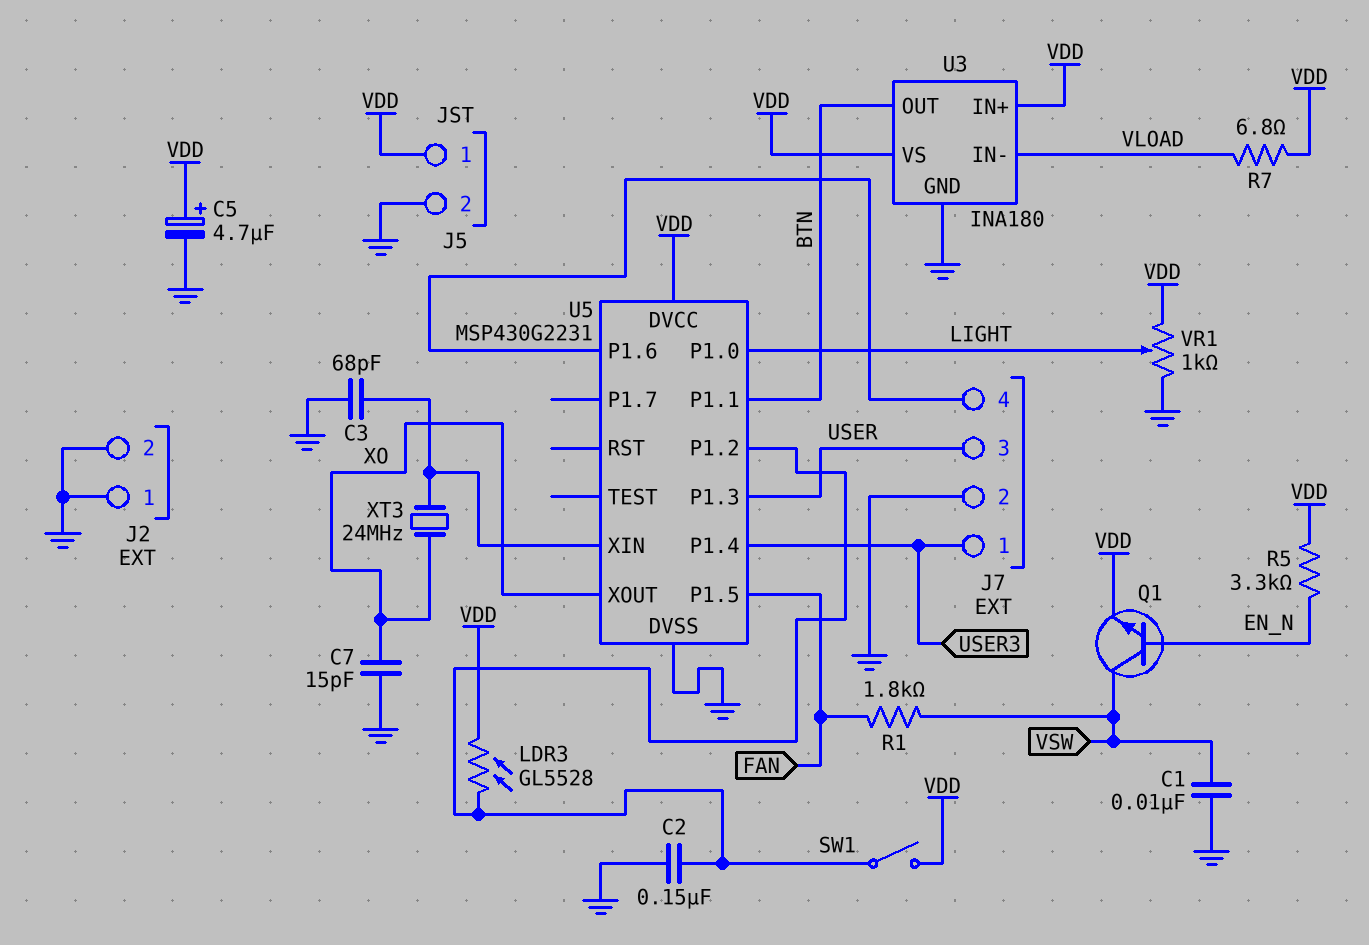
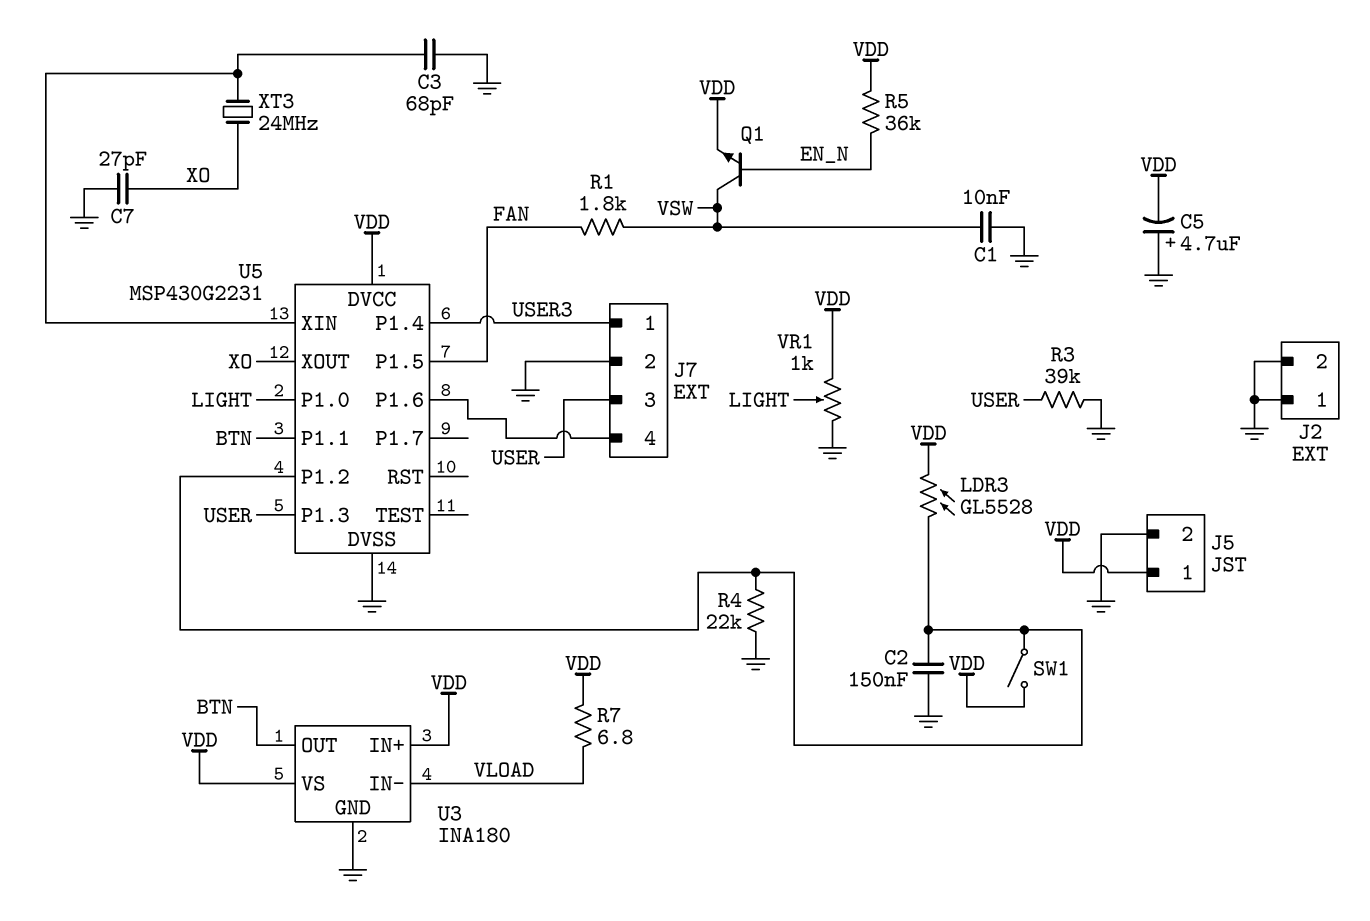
C5: 4.7uF (plus VDD, minus GND) -> 4.7uF (plus GND, minus VDD)
C7: 15pF (GND, XO) -> 27pF (GND, XO)
R3: none -> 39k (GND, USER)
R4: none -> 22k (GND, U5/P1.2)
R5: 3.3k (EN_N, VDD) -> 36k (EN_N, VDD)

